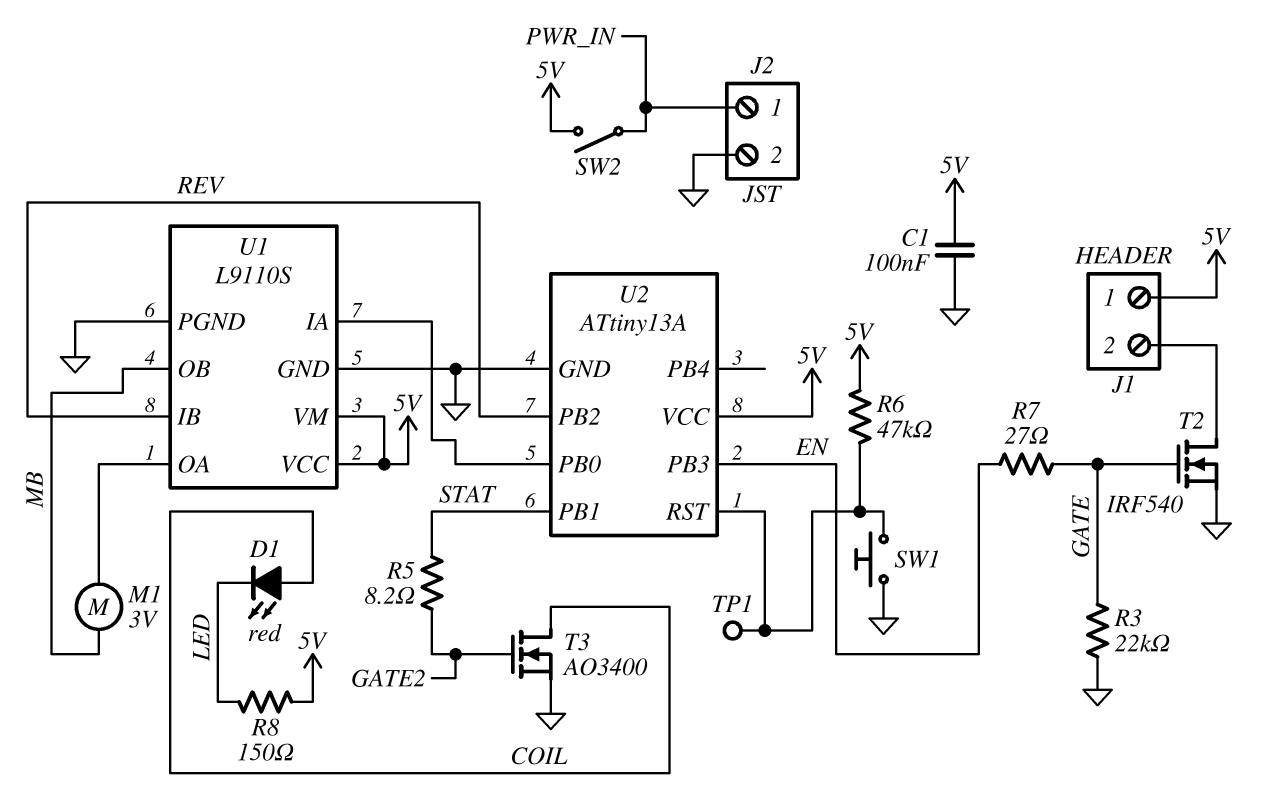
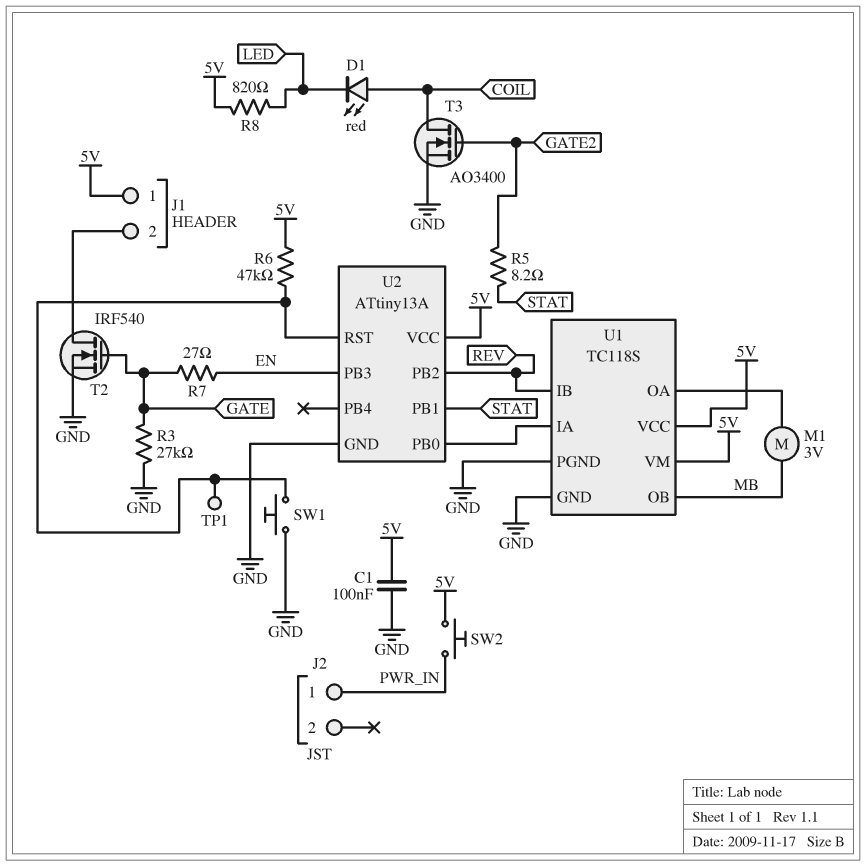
J2 pin 2: GND -> none
R3: 22k (GATE, GND) -> 27k (GATE, GND)
R8: 150 (5V, LED) -> 820 (5V, LED)
SW2: switch (5V, PWR_IN) -> button (5V, PWR_IN)
U1: L9110S -> TC118S

